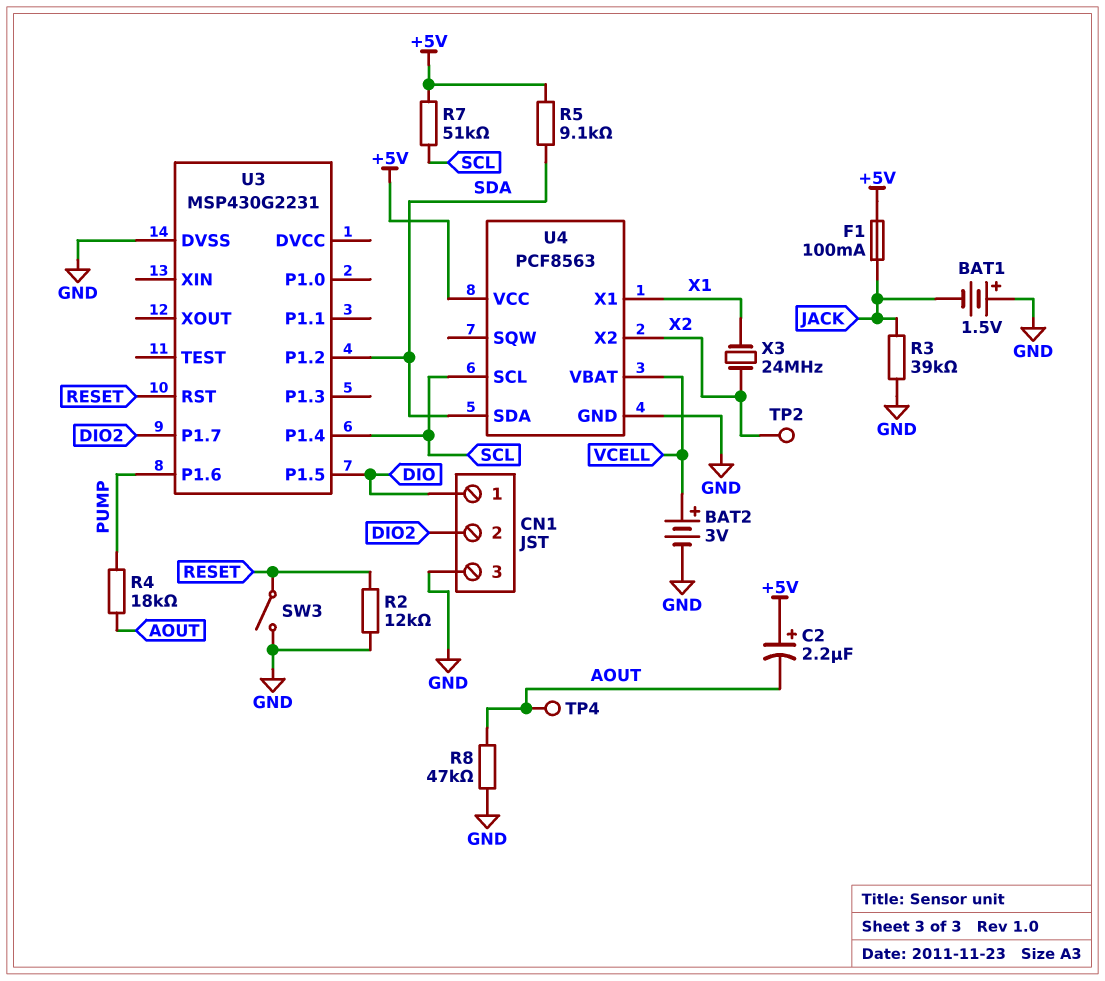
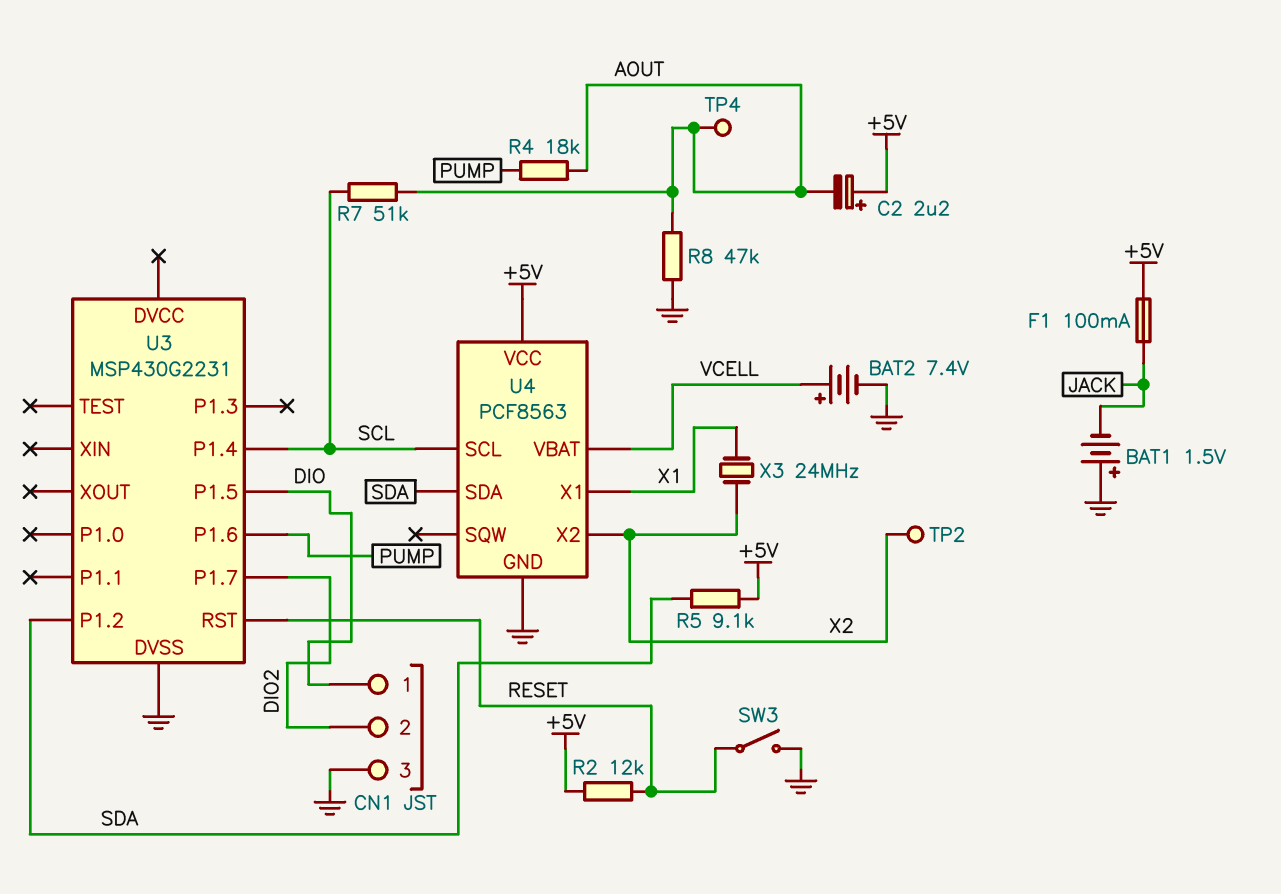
BAT2: 3V (plus VCELL, minus GND) -> 7.4V (plus VCELL, minus GND)
R2: 12k (GND, RESET) -> 12k (+5V, RESET)
R3: 39k (GND, JACK) -> none
R7: 51k (+5V, SCL) -> 51k (AOUT, SCL)

